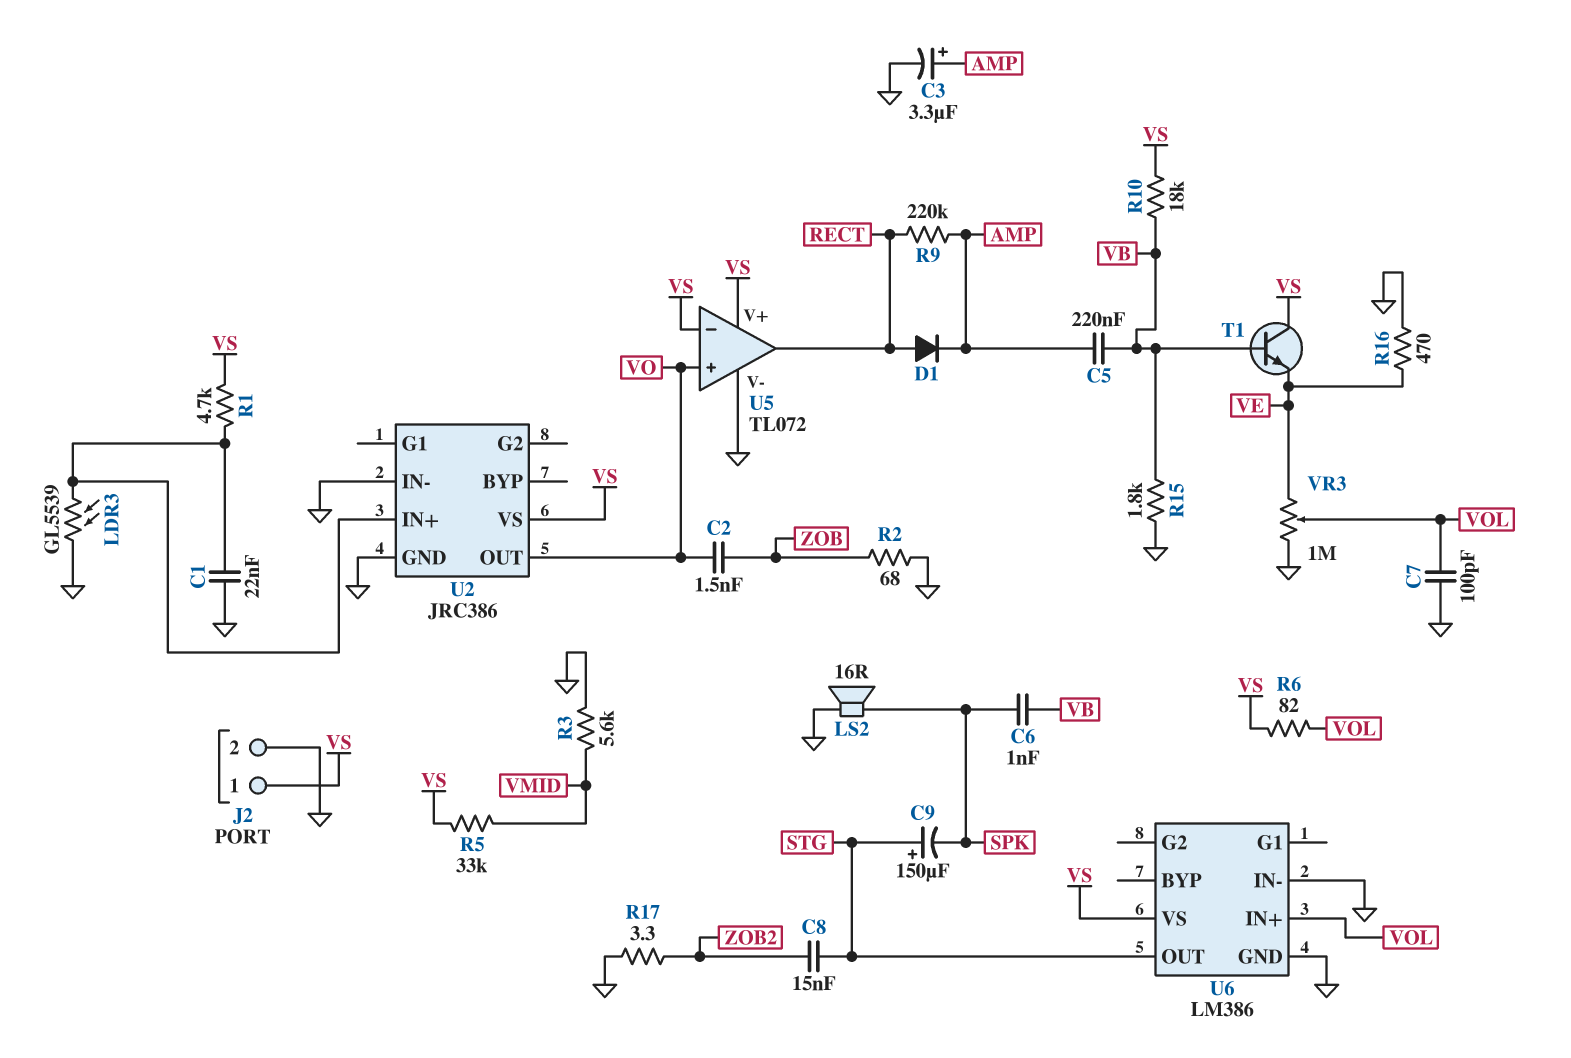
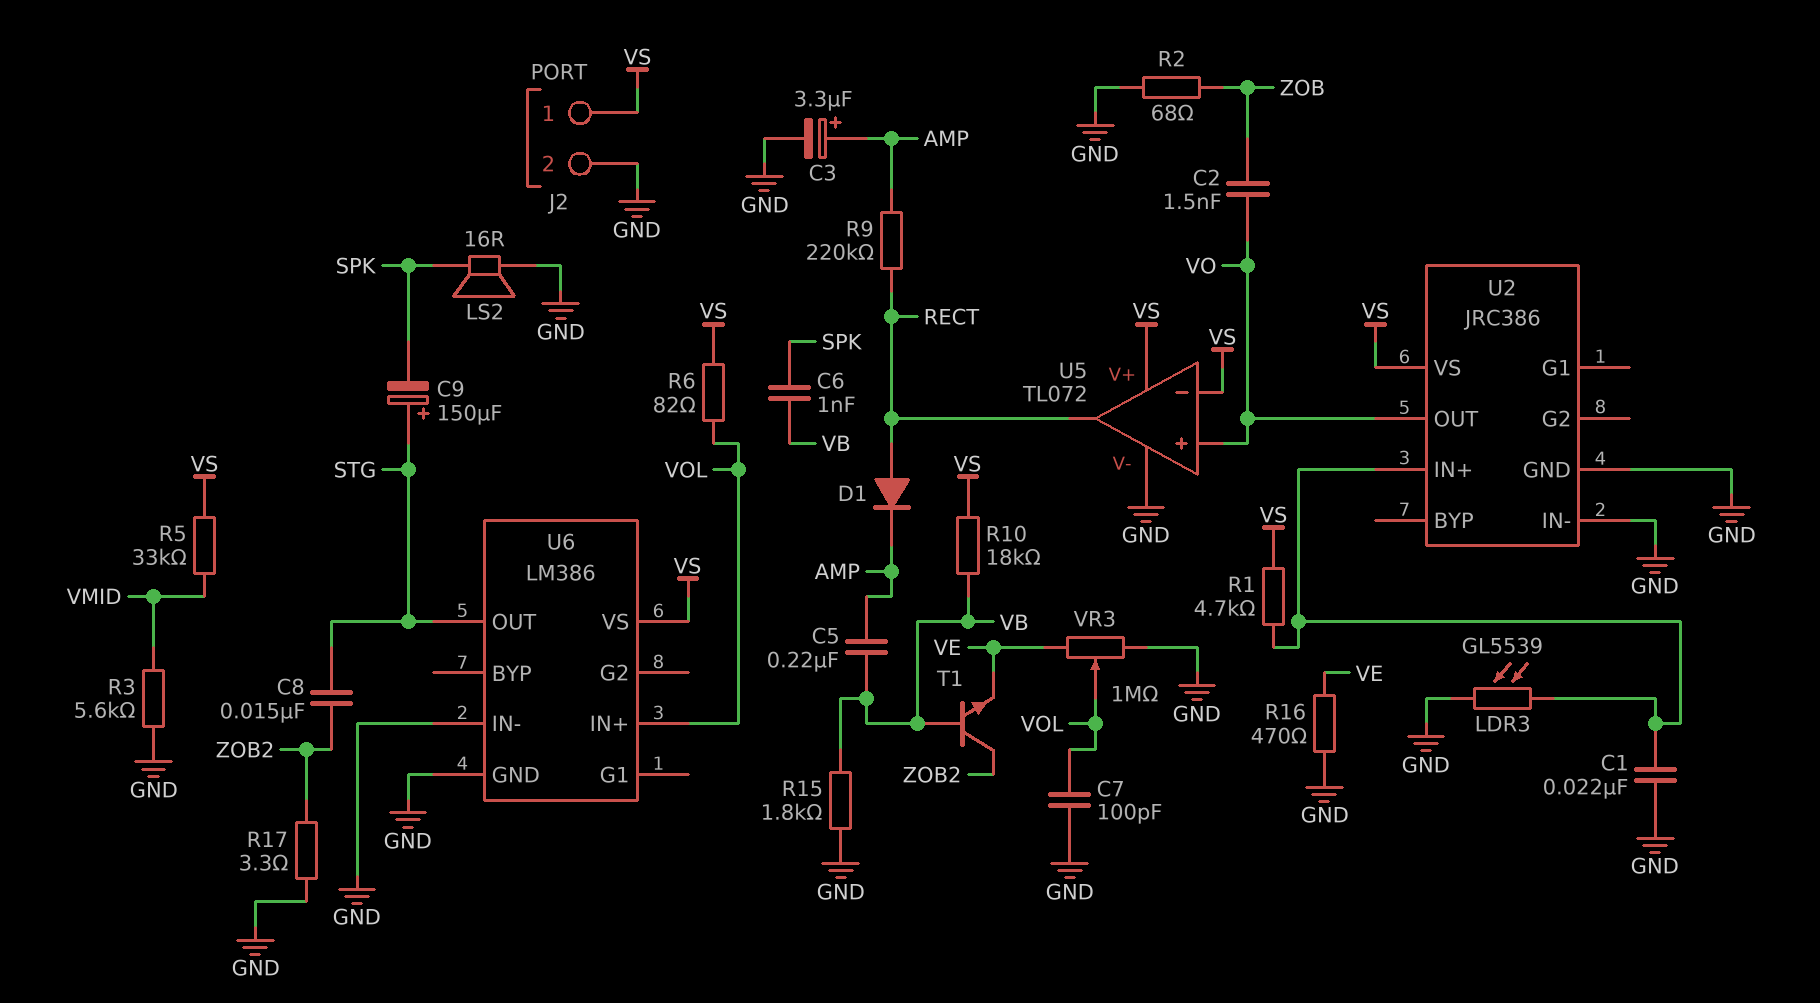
T1: NPN (B VB, C VS, E VE) -> NPN (B VB, C ZOB2, E VE)

